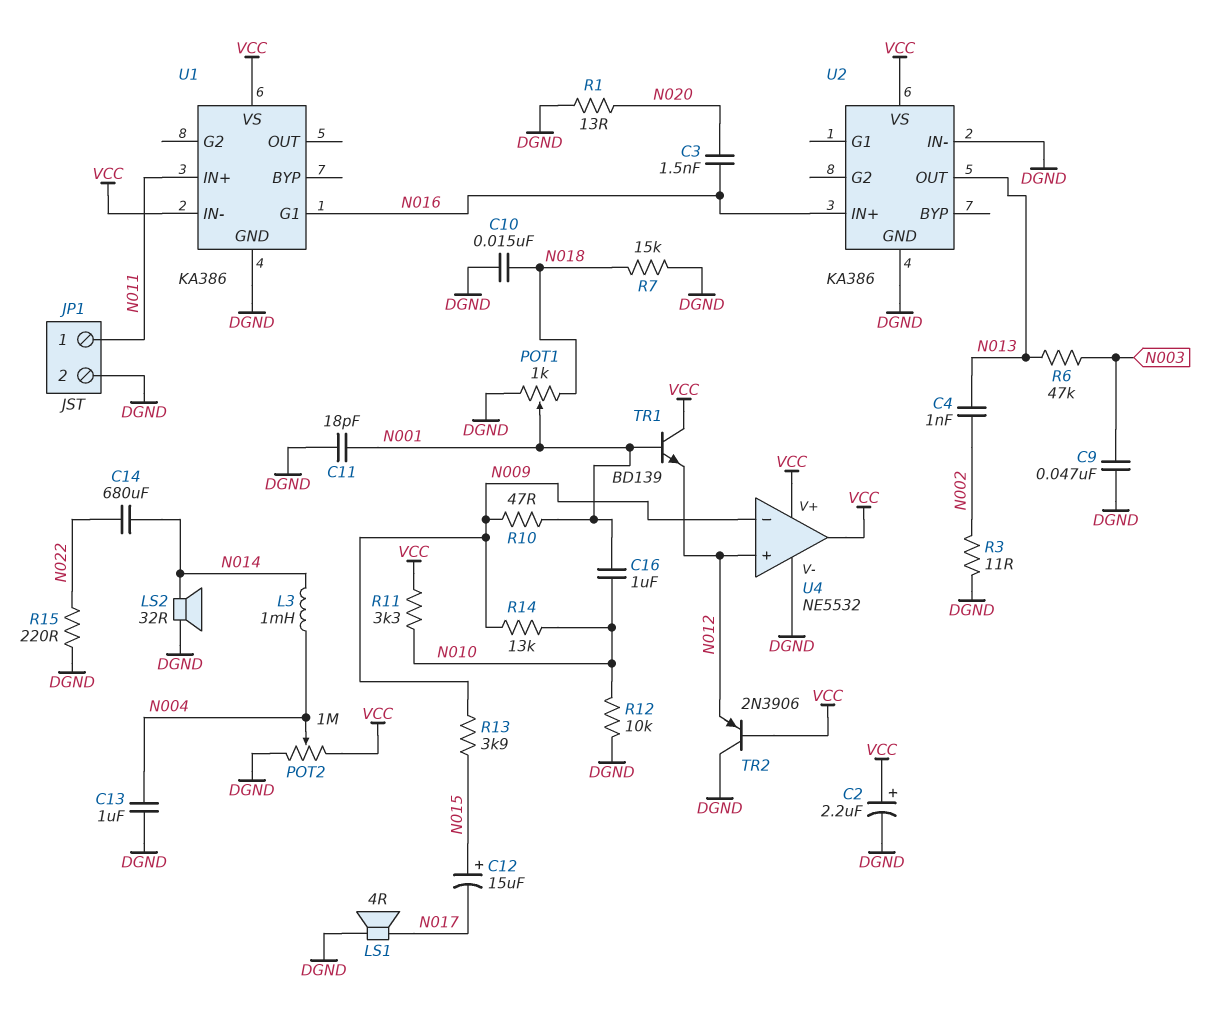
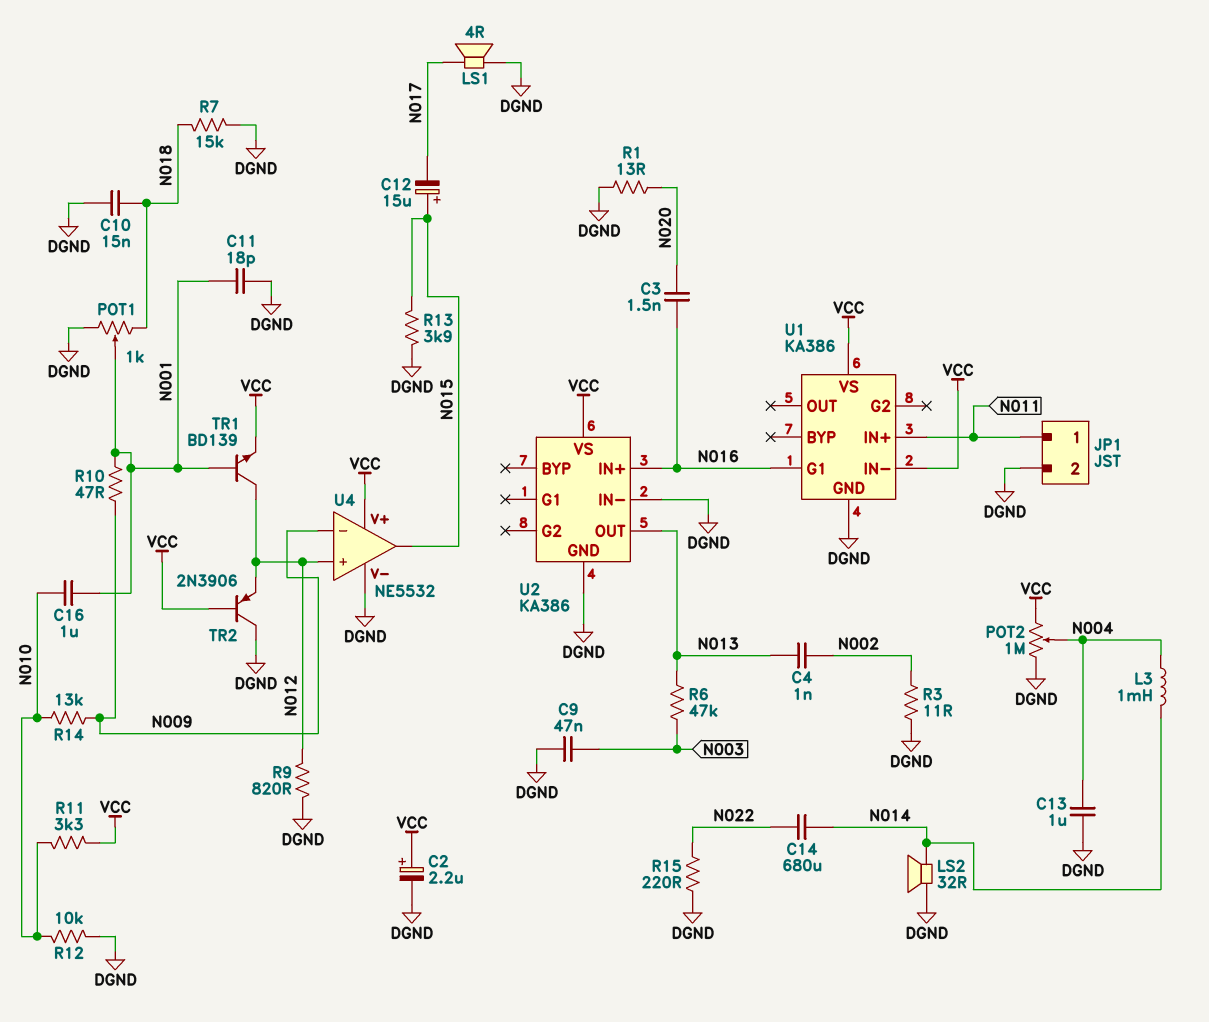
R9: none -> 820 (DGND, N012)
R13: 3.9k (N009, N015) -> 3.9k (DGND, N015)
TR1: NPN BD139 (B N001, C VCC, E N012) -> NPN BD139 (B N001, C N012, E VCC)
U4 pin out: VCC -> N015

